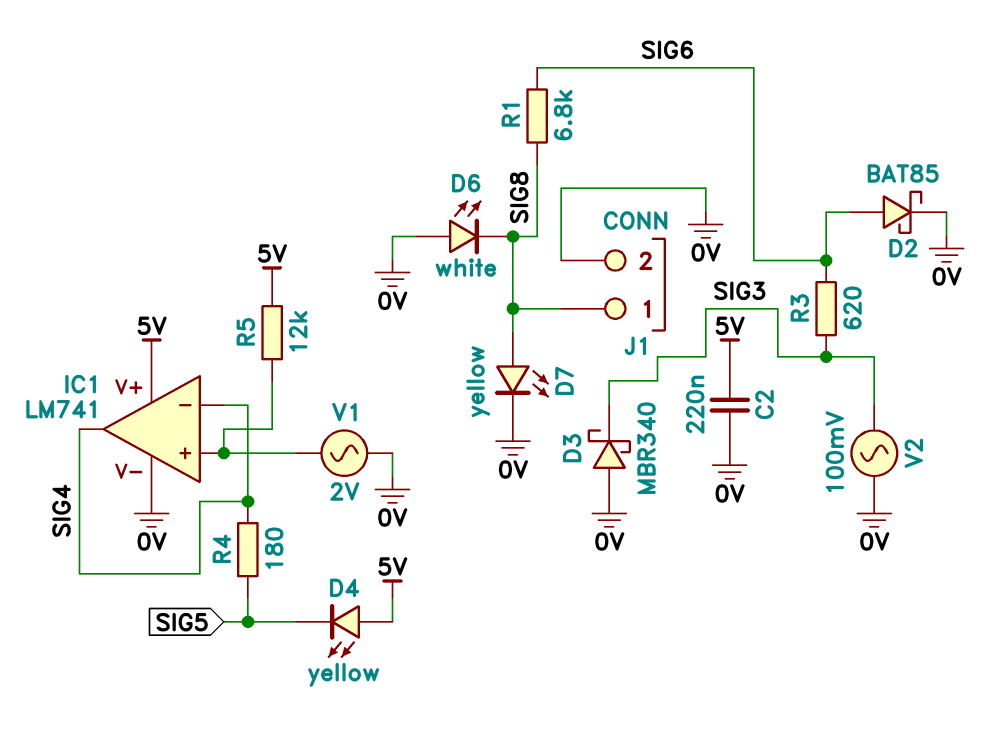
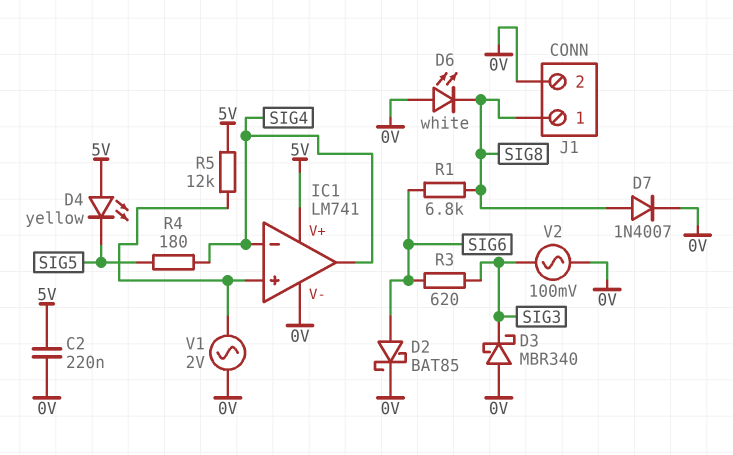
D7: LED yellow (A SIG8, K 0V) -> diode 1N4007 (A SIG8, K 0V)

